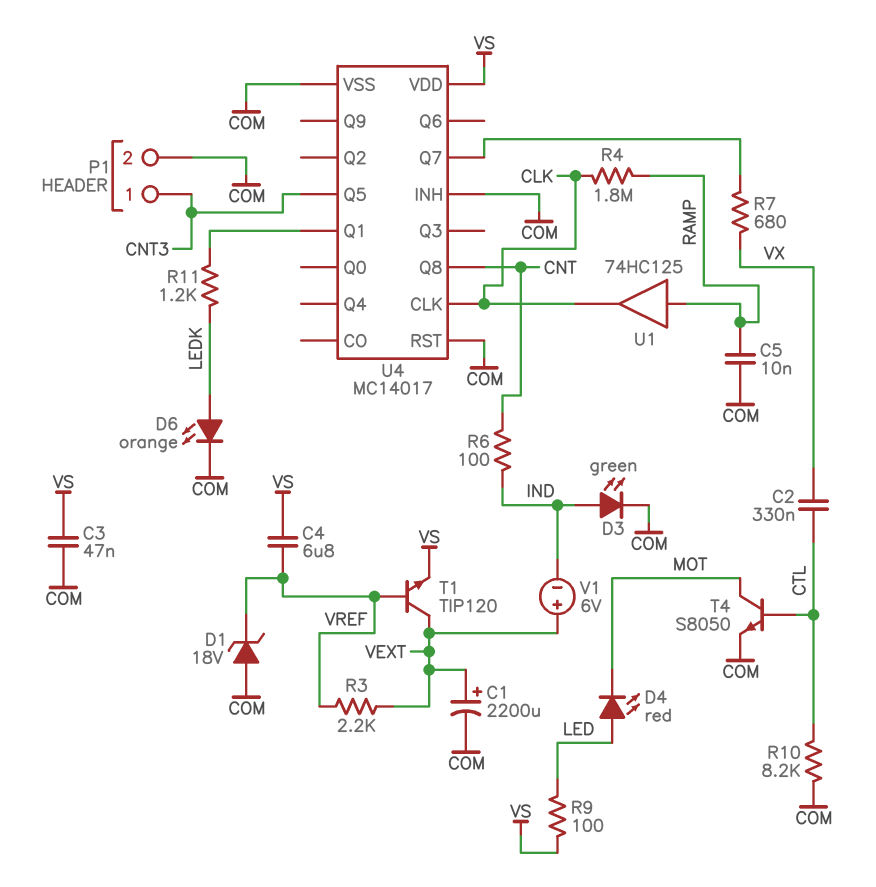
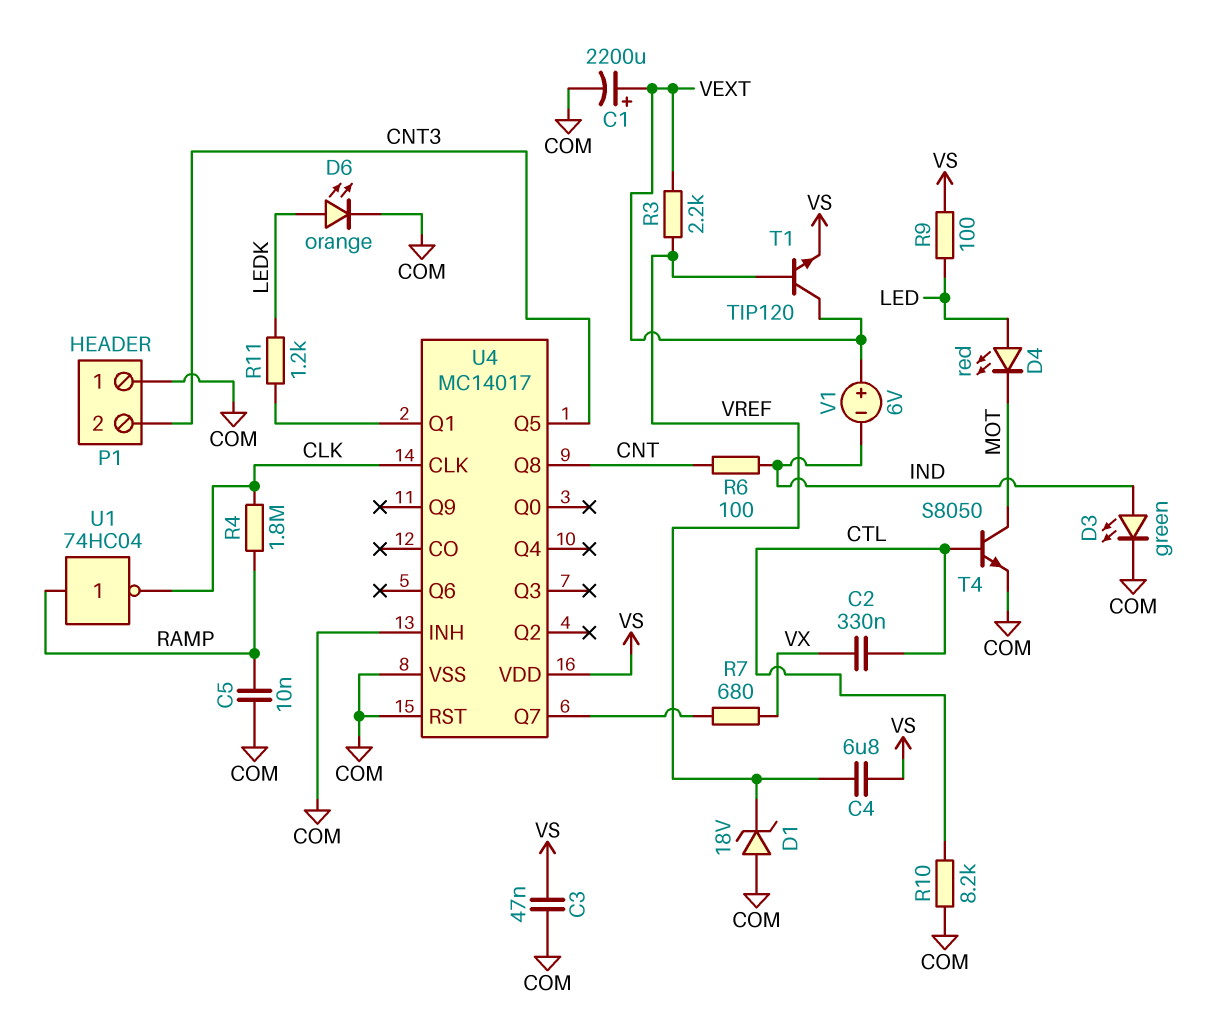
P1 pin 1: CNT3 -> COM
P1 pin 2: COM -> CNT3
U1: buffer 74HC125 (in RAMP, out CLK) -> NOT 74HC04 (in RAMP, out CLK)

